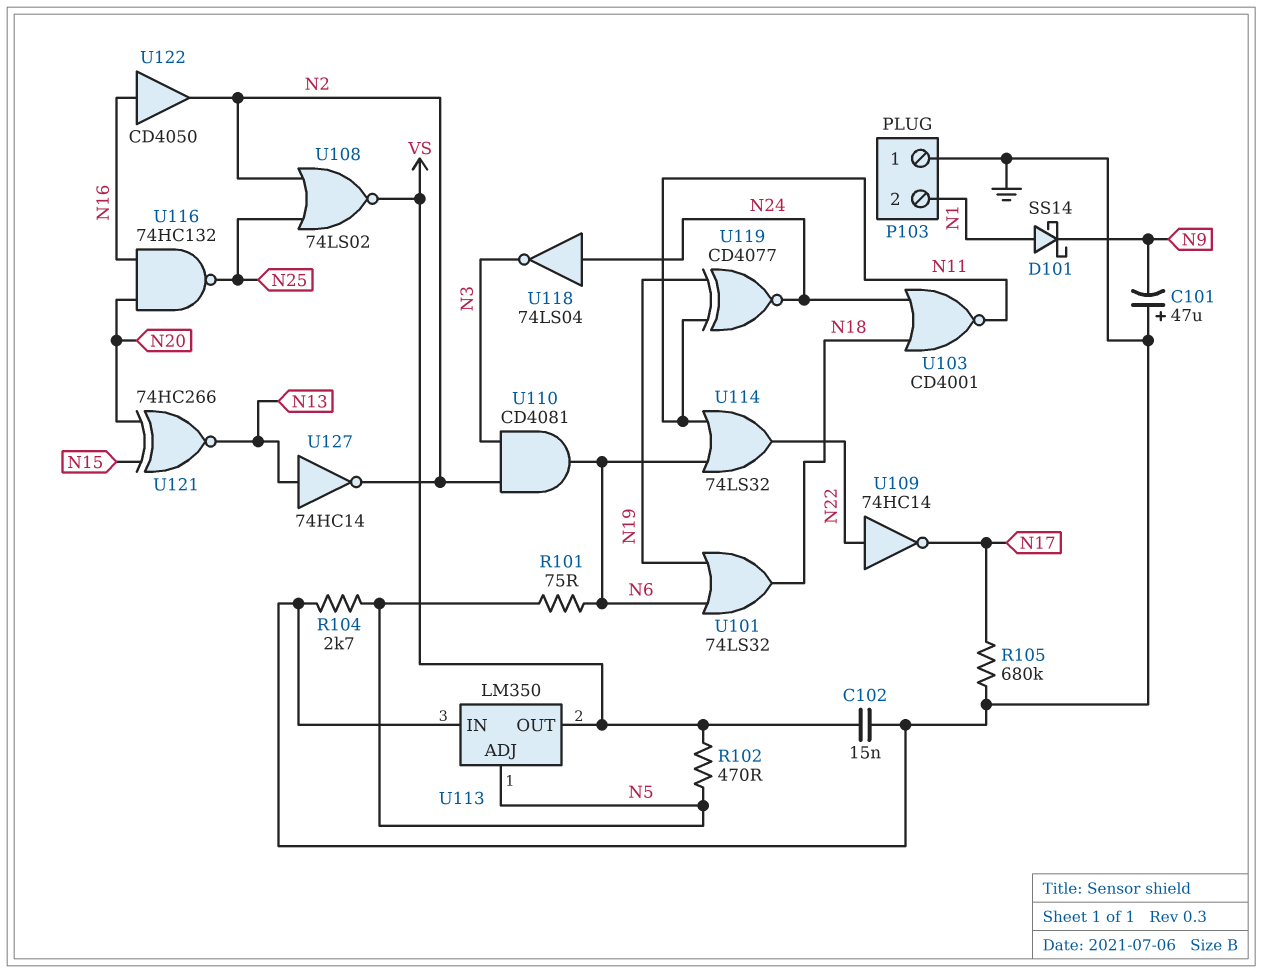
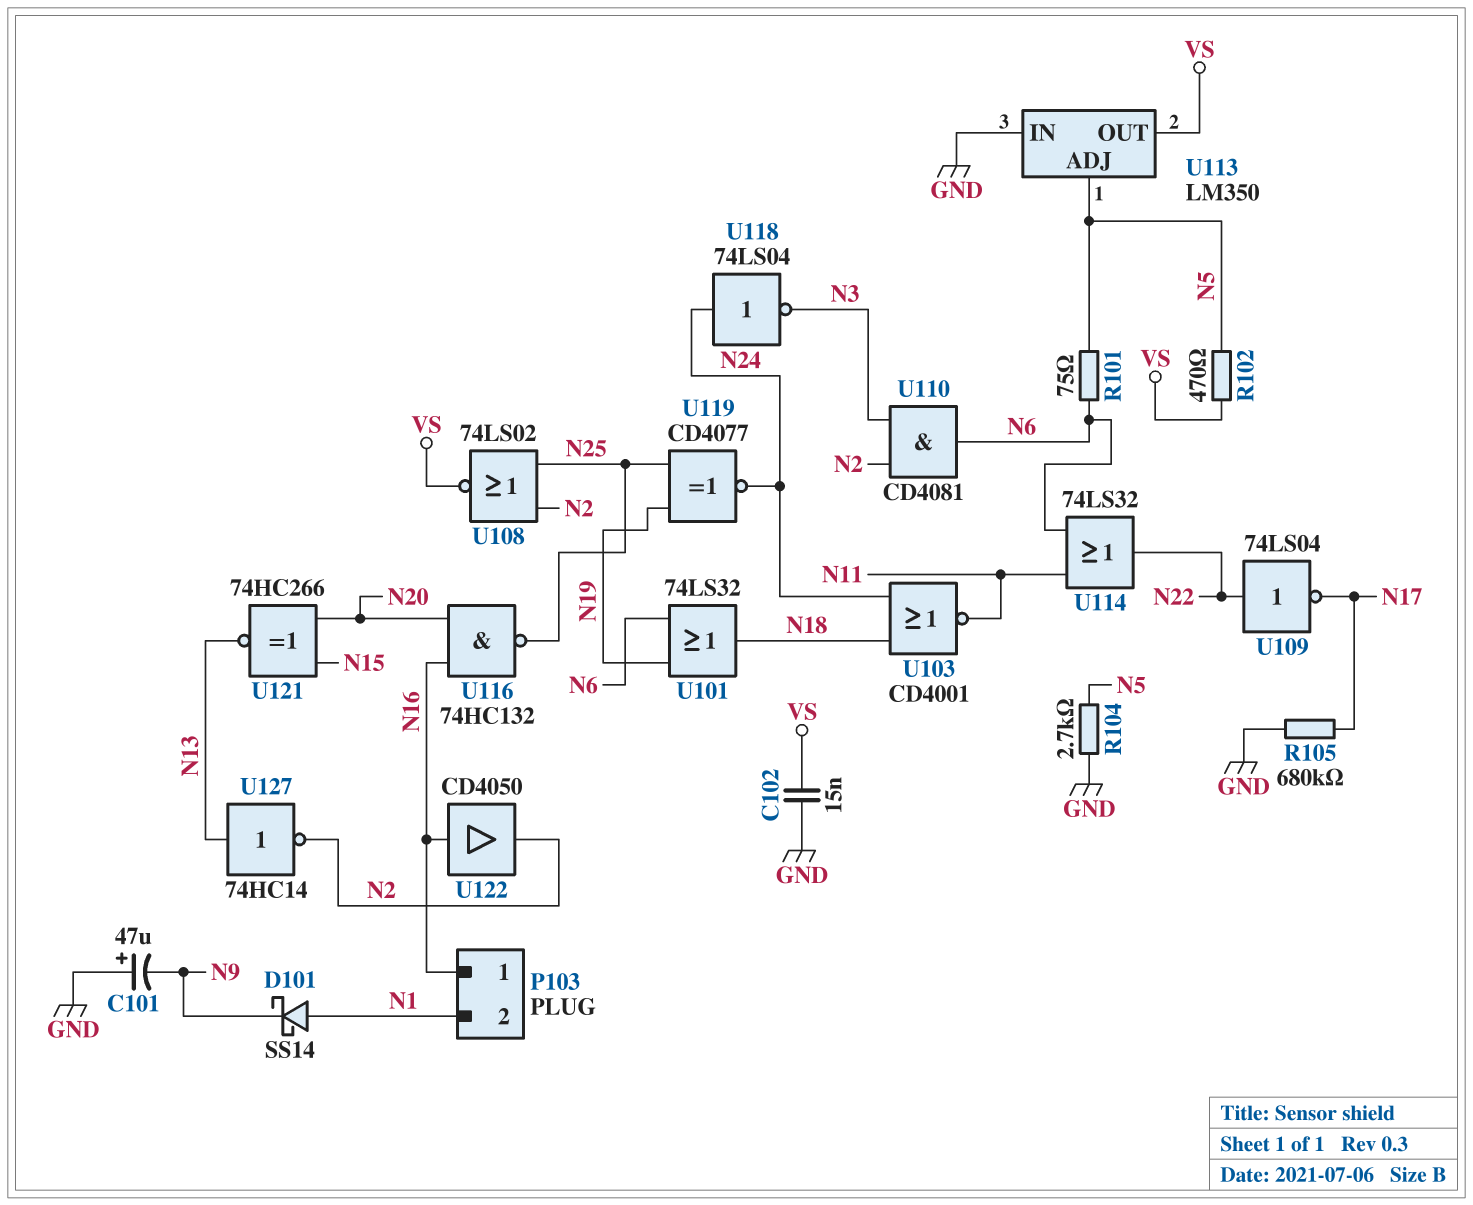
P103 pin 1: GND -> N16
U109: NOT 74HC14 (in N22, out N17) -> NOT 74LS04 (in N22, out N17)
U119: XNOR CD4077 (in N11, in N19, out N24) -> XNOR CD4077 (in N19, in N25, out N24)

